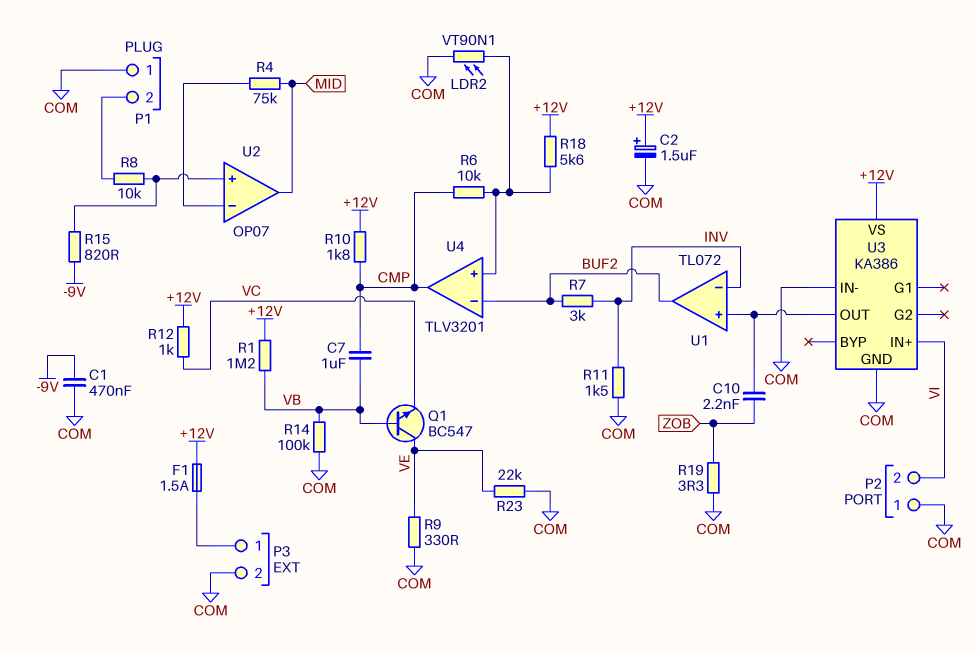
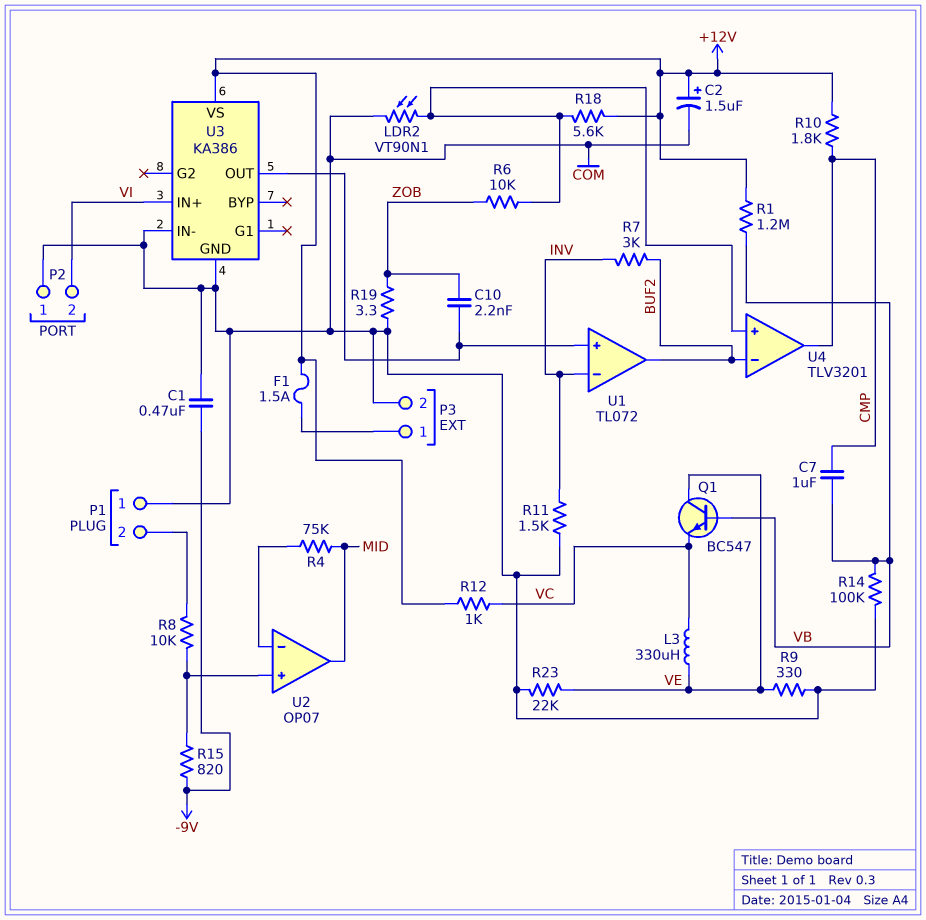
L3: none -> 330uH (VC, VE)
R6: 10k (CMP, U4/in+) -> 10k (U4/in+, ZOB)

